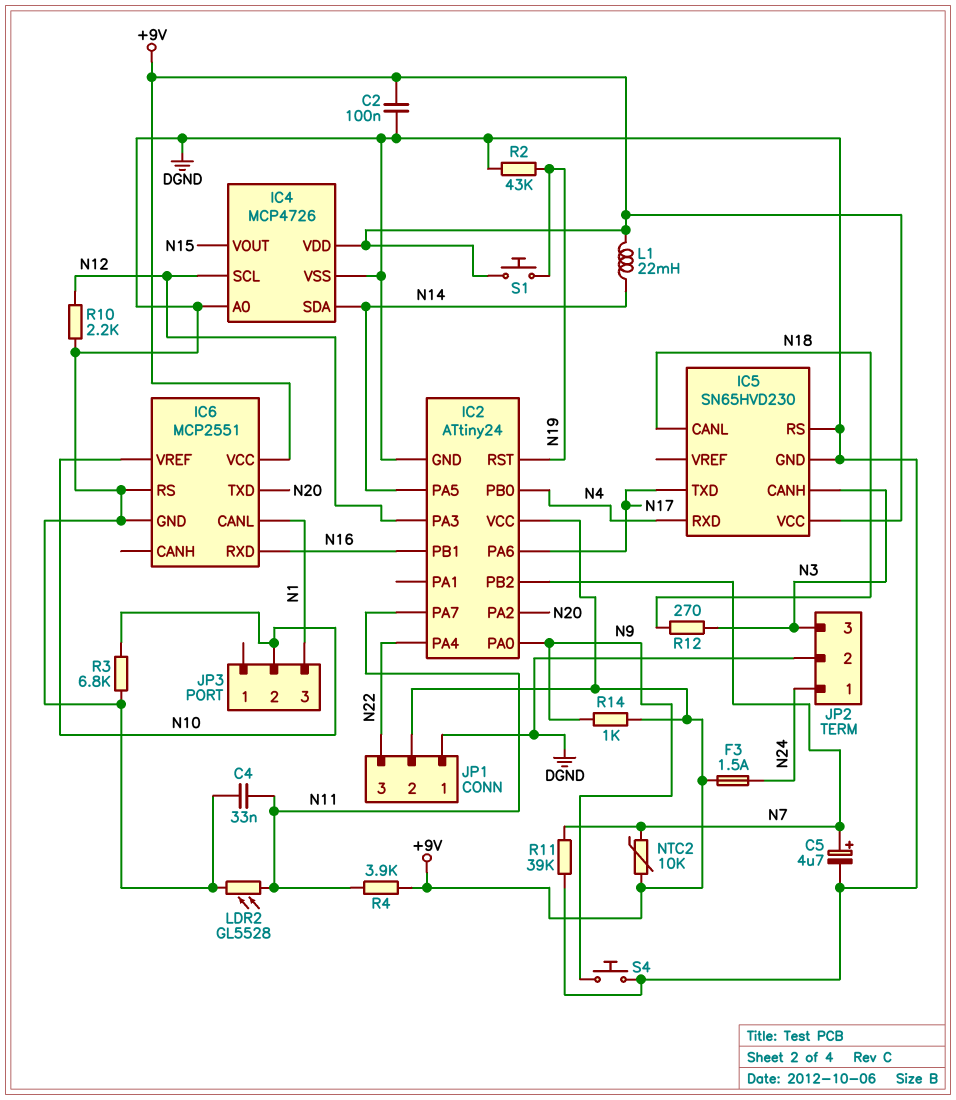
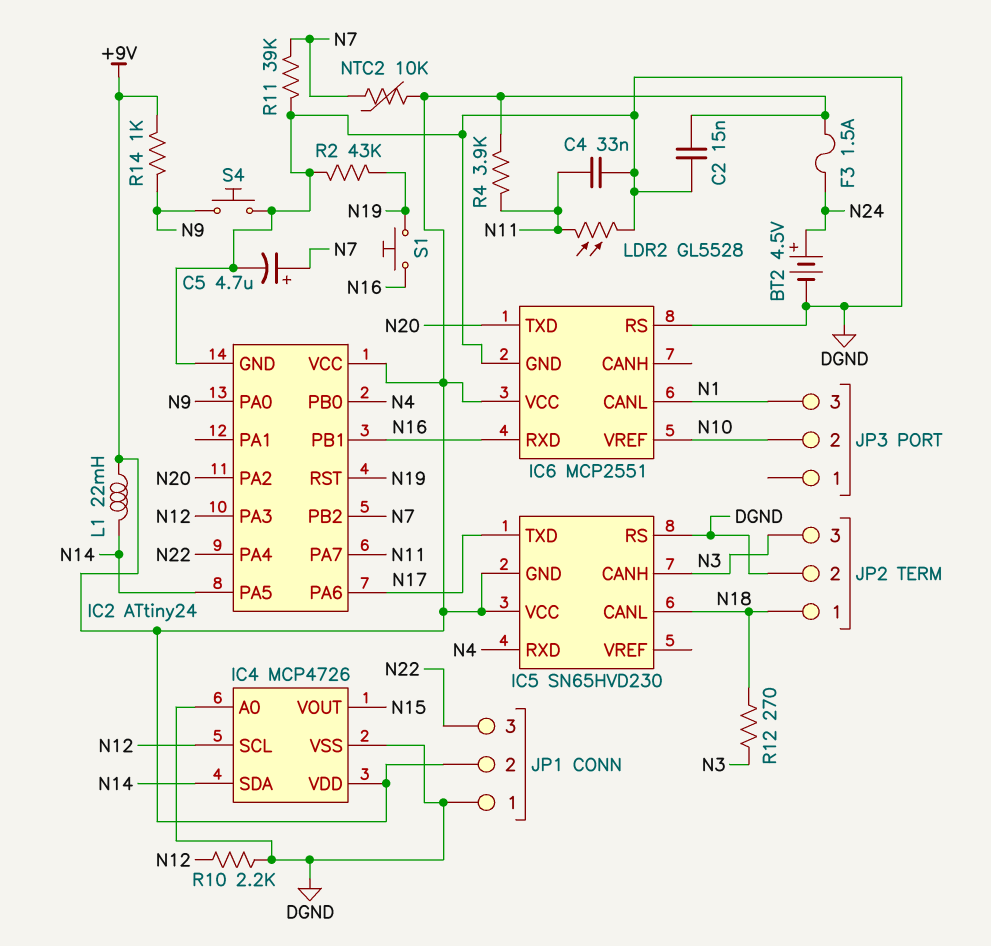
BT2: none -> 4.5V (plus N24, minus DGND)
C2: 100nF (+9V, DGND) -> 15nF (+9V, DGND)
IC5 pin GND: DGND -> +9V
JP2 pin 1: N24 -> N18
R3: 6.8k (DGND, N10) -> none
S1: button (+9V, N19) -> button (N16, N19)

